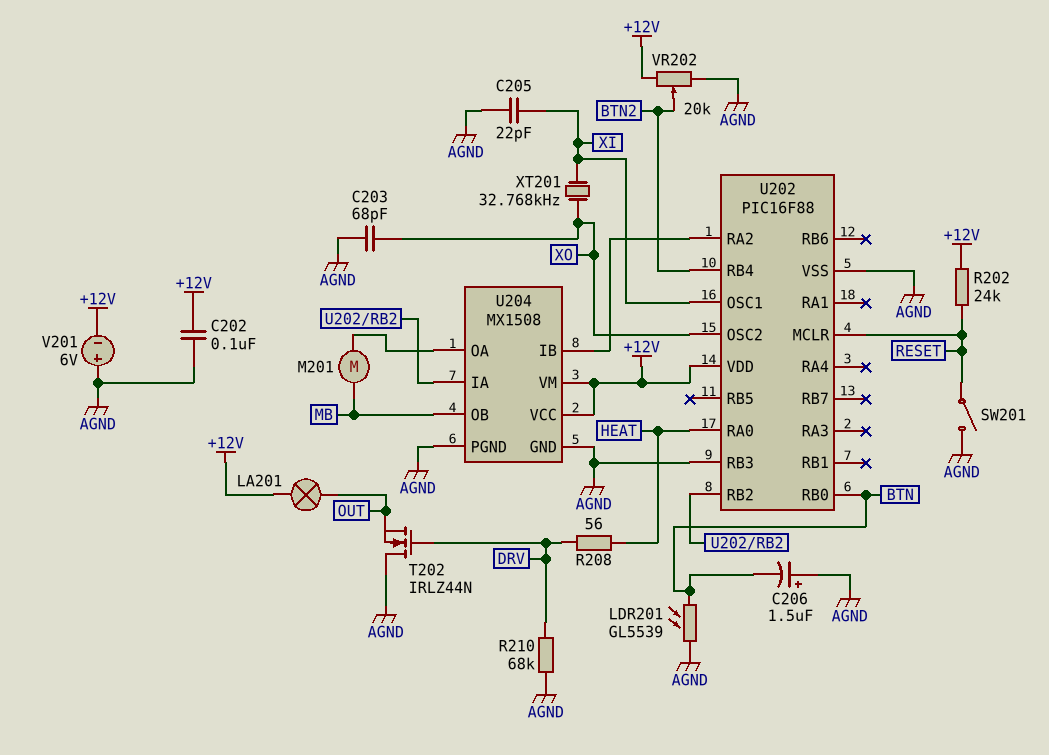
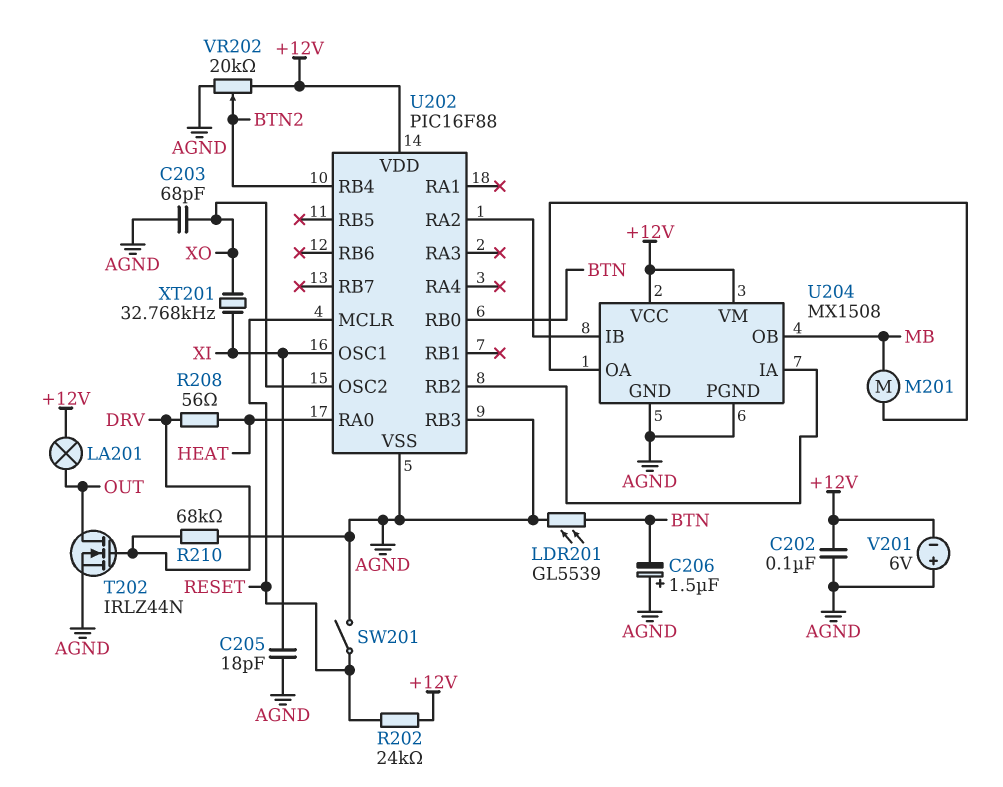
C205: 22pF (AGND, XI) -> 18pF (AGND, XI)
T202: NMOS IRLZ44N (G DRV, D AGND, S OUT) -> NMOS IRLZ44N (G DRV, D OUT, S AGND)

